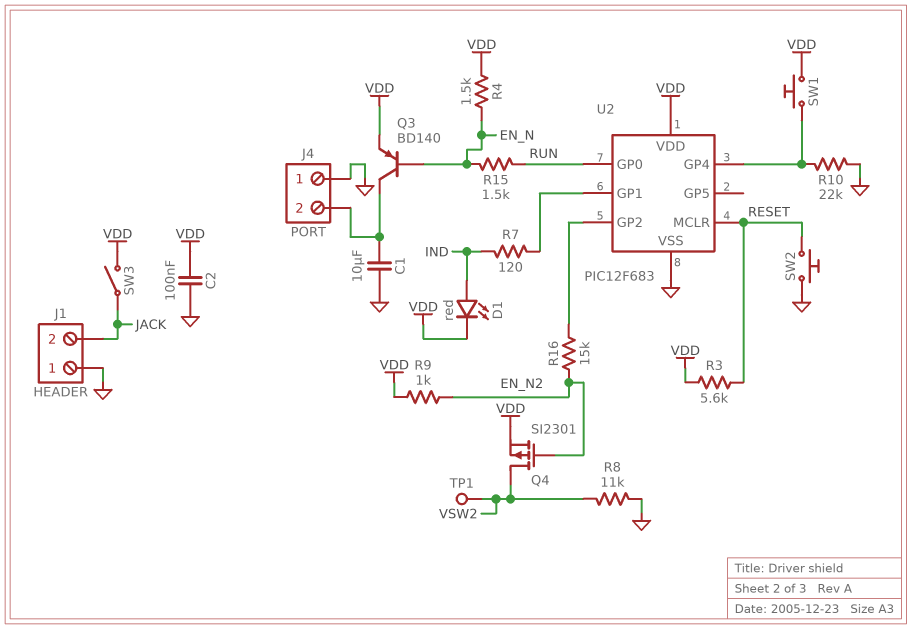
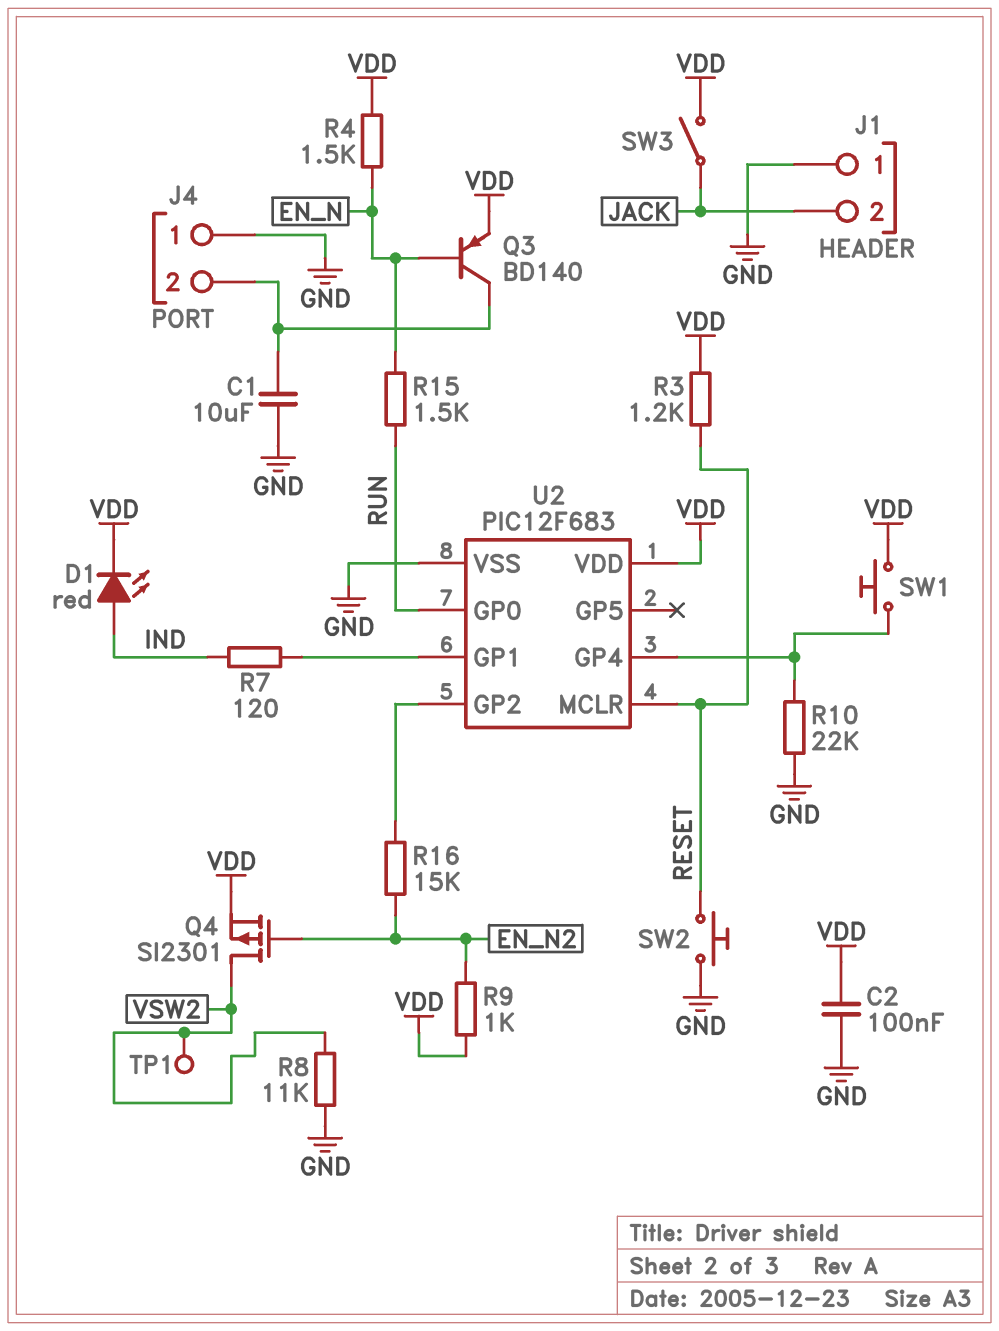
R3: 5.6k (RESET, VDD) -> 1.2k (RESET, VDD)

